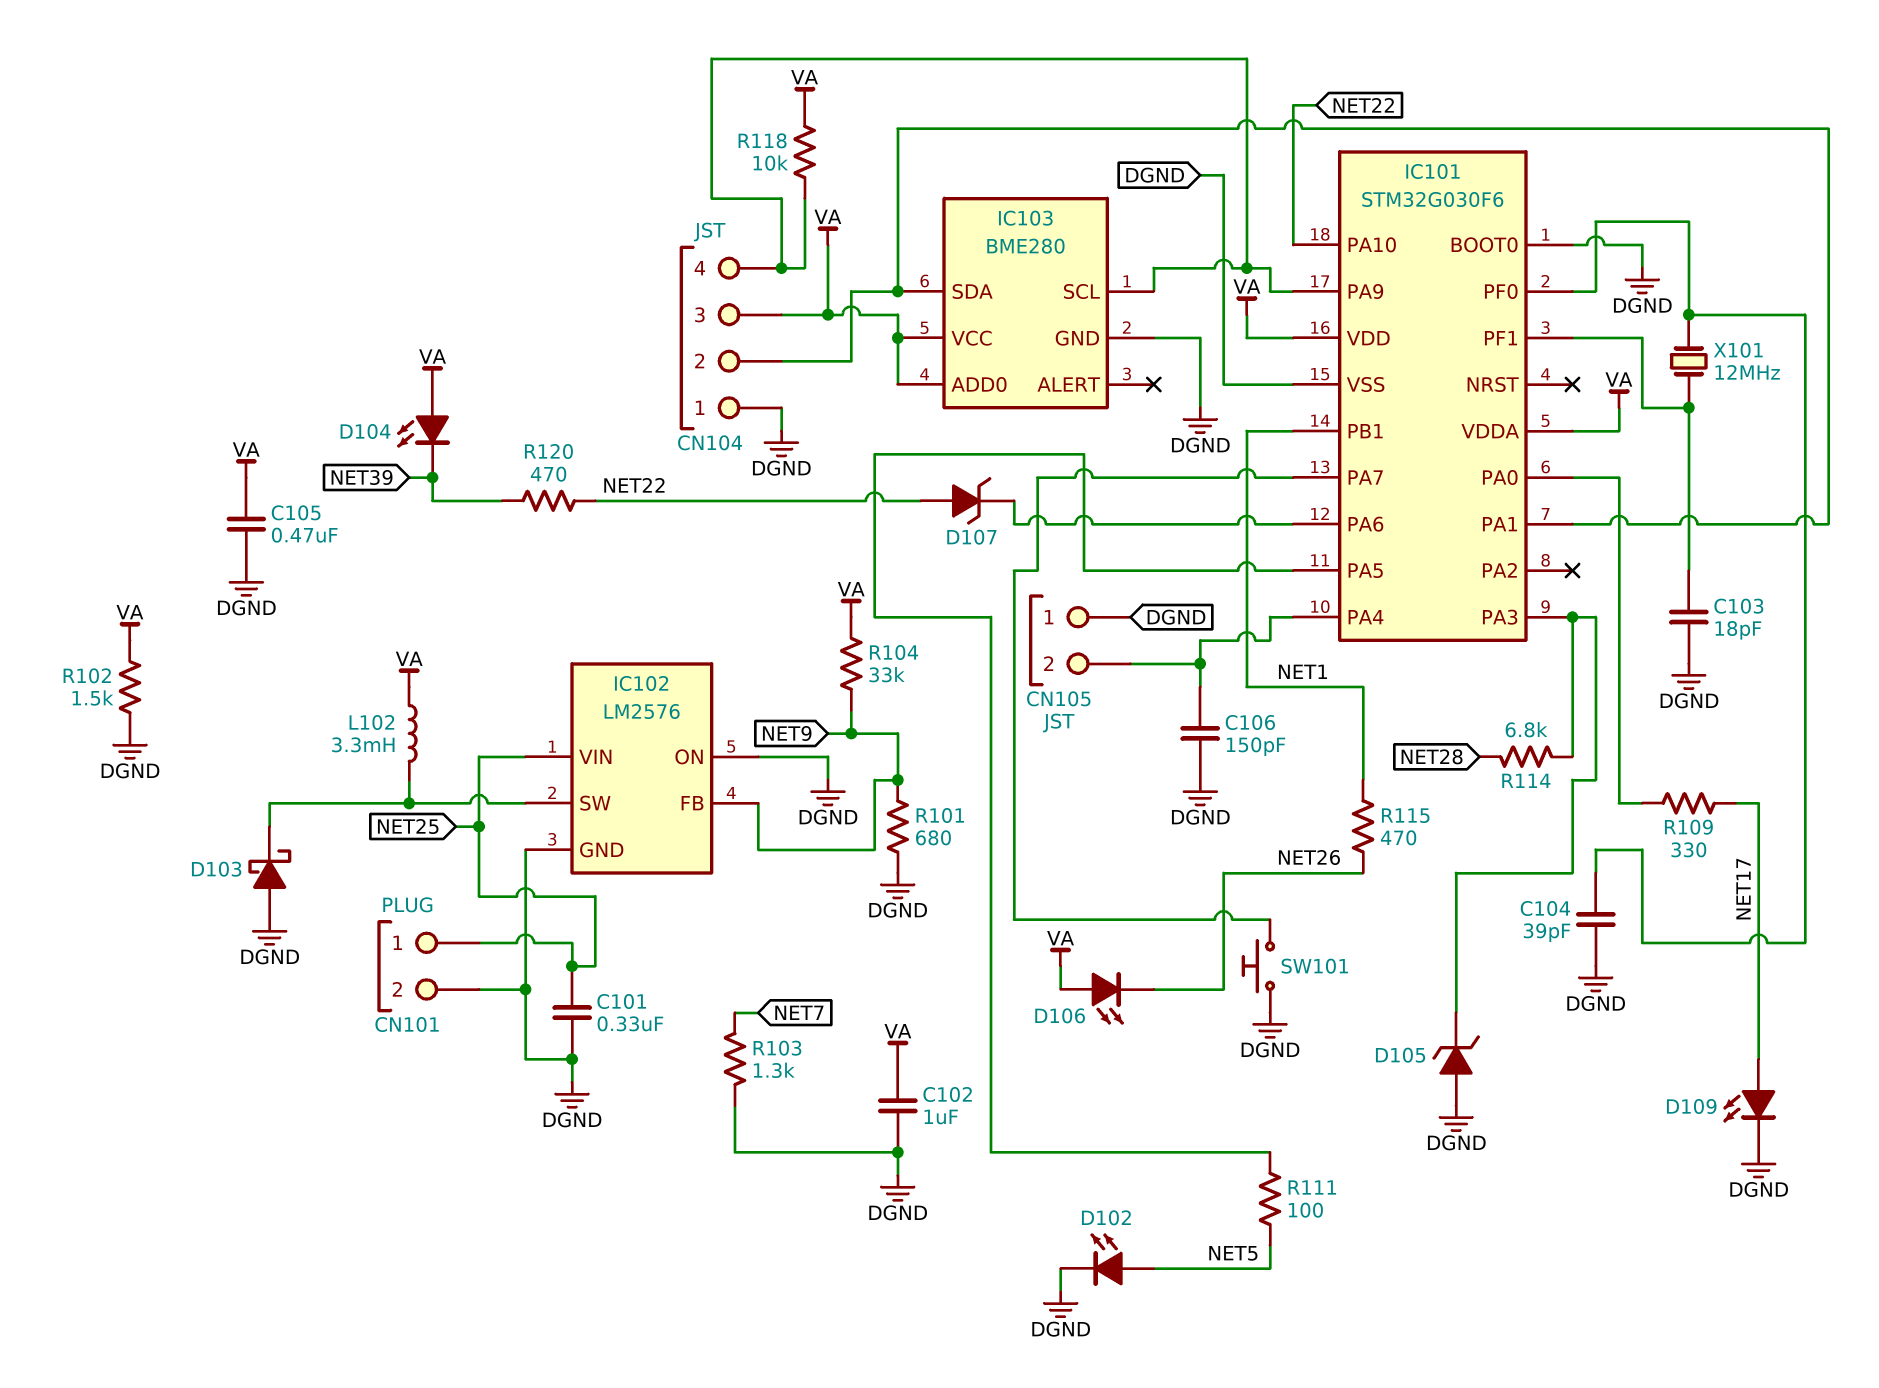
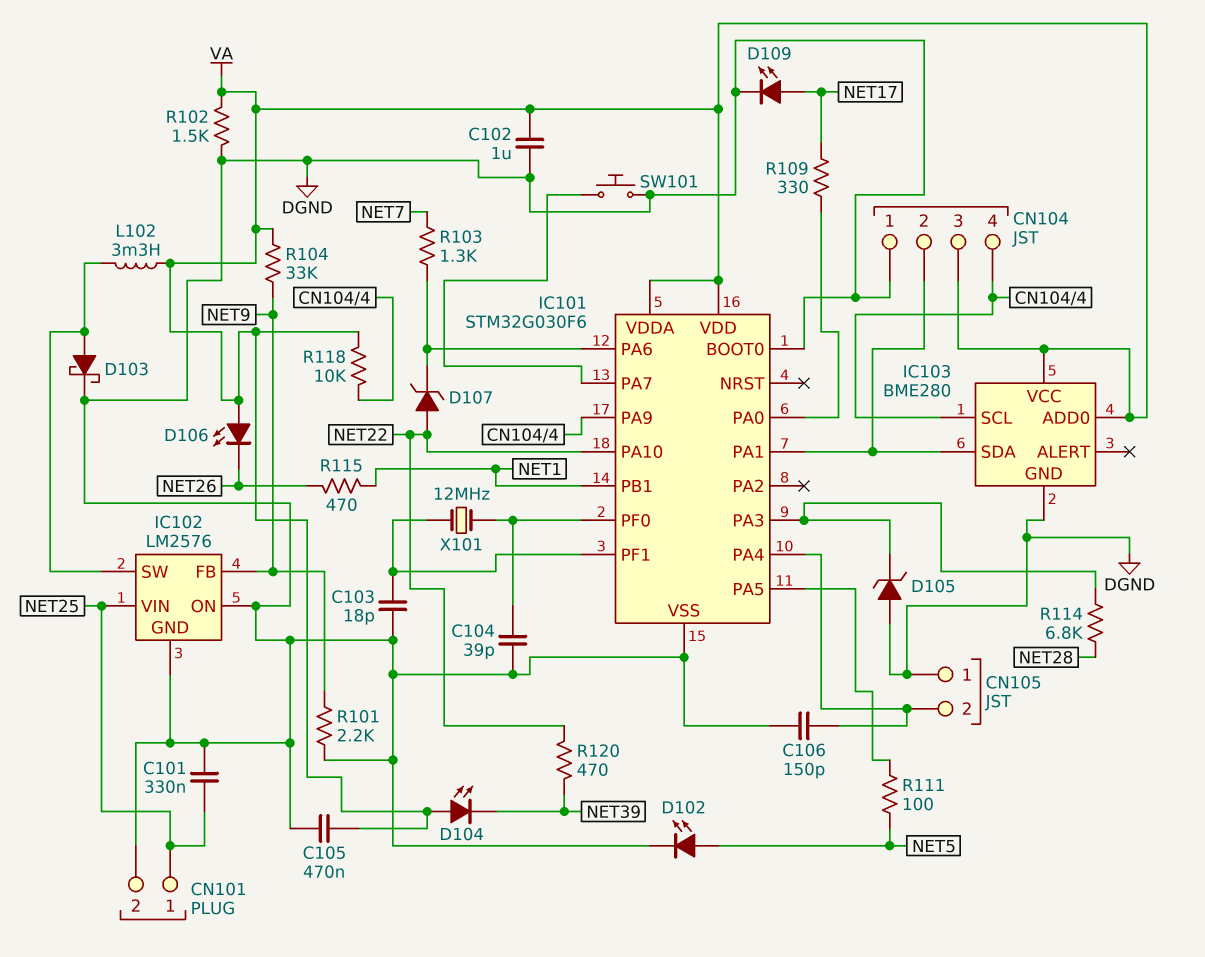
D103: schottky (A DGND, K IC102/SW) -> schottky (A IC102/SW, K DGND)
R101: 680 (DGND, NET9) -> 2.2k (DGND, NET9)
R103: 1.3k (DGND, NET7) -> 1.3k (IC101/PA6, NET7)

